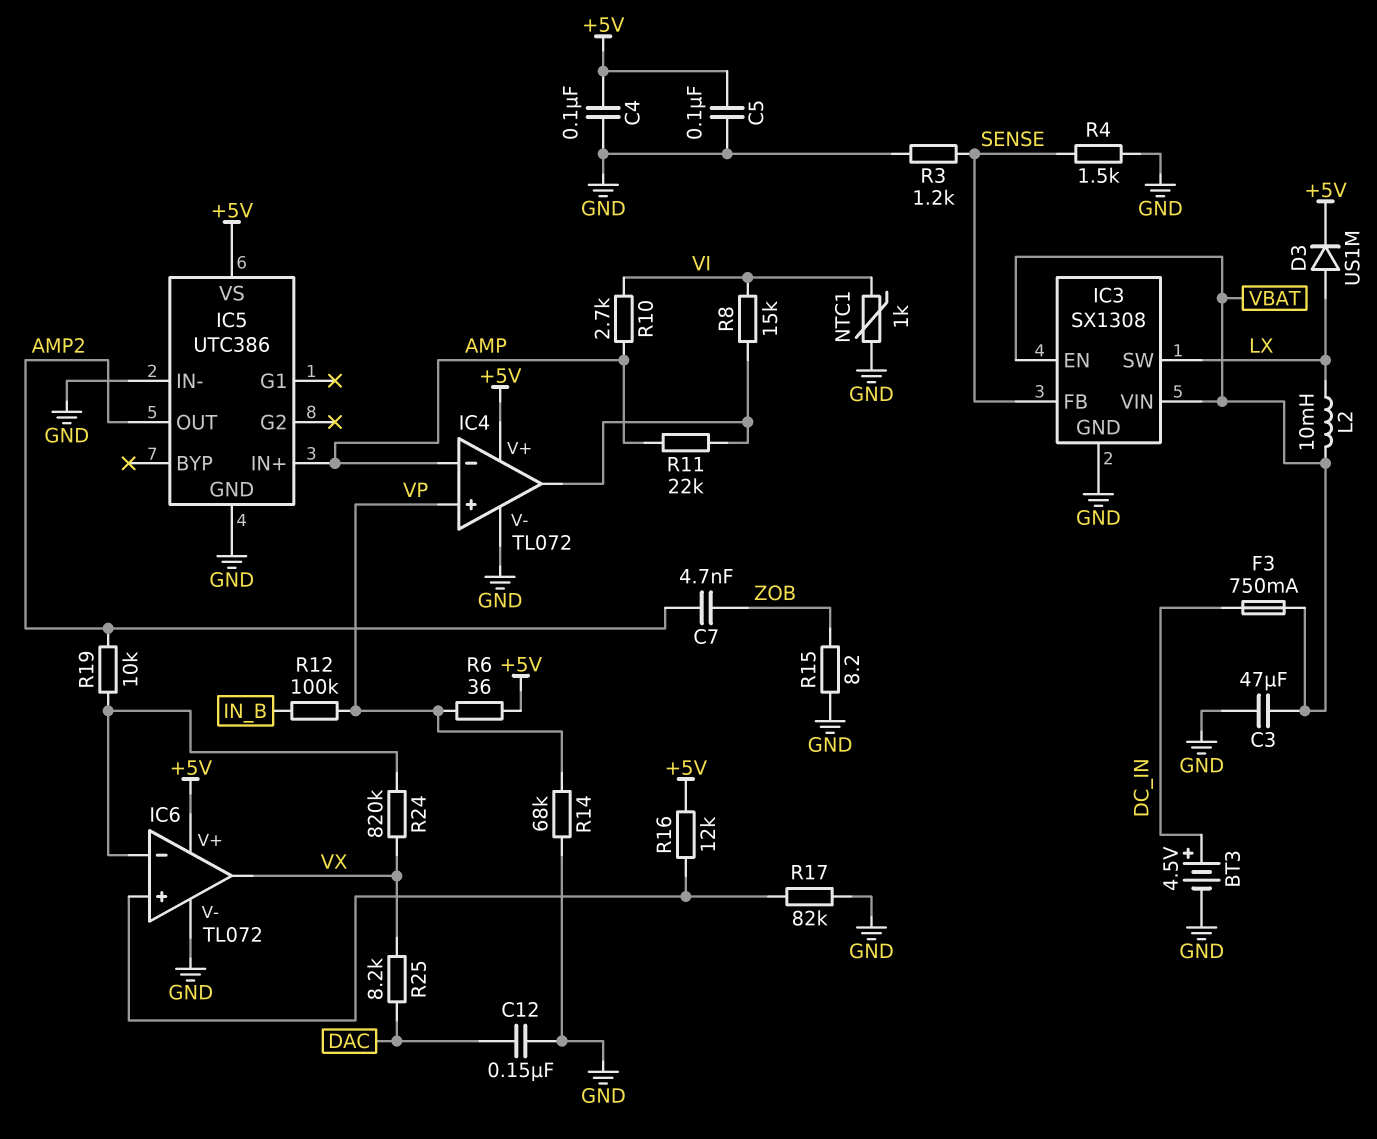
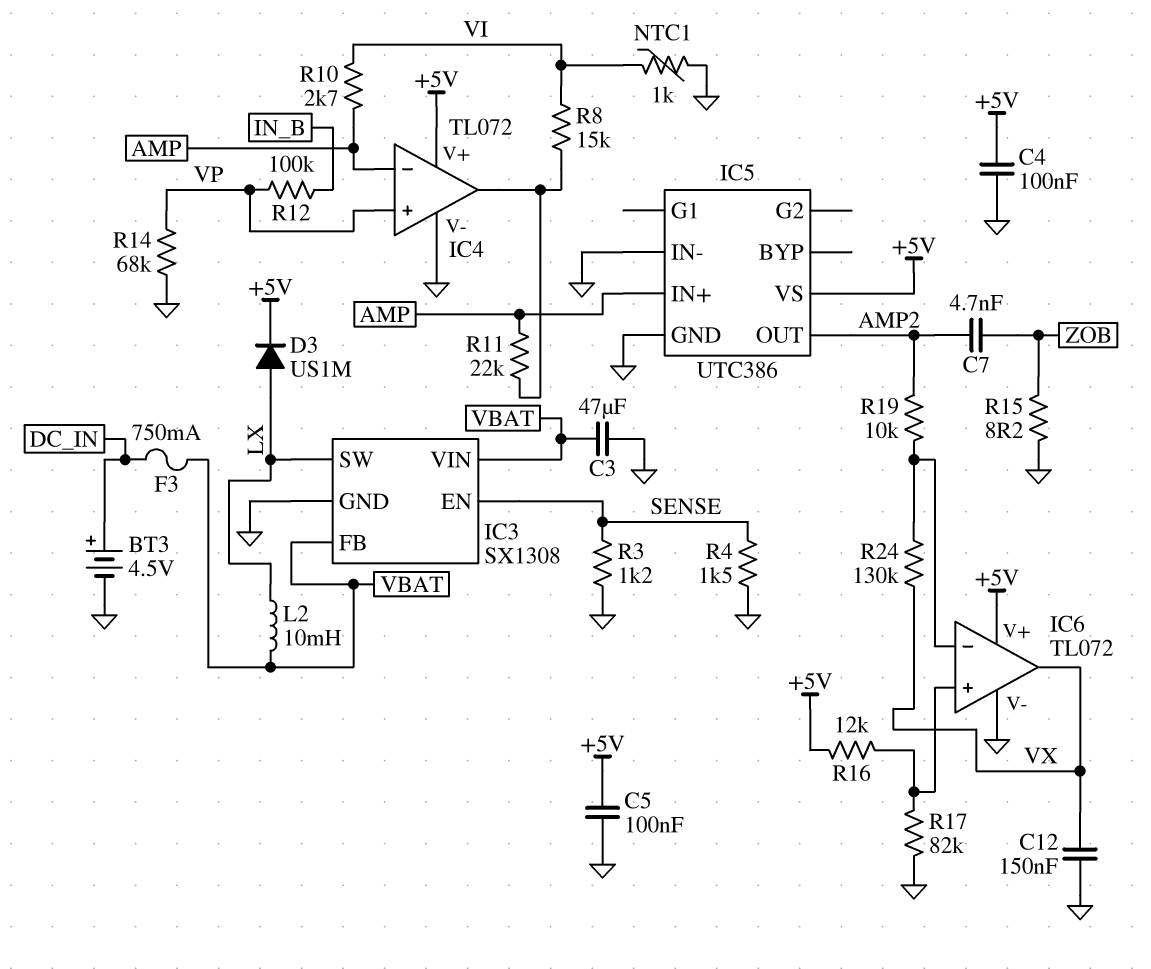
C12: 150nF (DAC, GND) -> 150nF (GND, VX)
IC3 pin EN: VBAT -> SENSE
IC3 pin FB: SENSE -> VBAT
R6: 36 (+5V, VP) -> none
R24: 820k (IC6/in-, VX) -> 130k (IC6/in-, VX)
R25: 8.2k (DAC, VX) -> none

